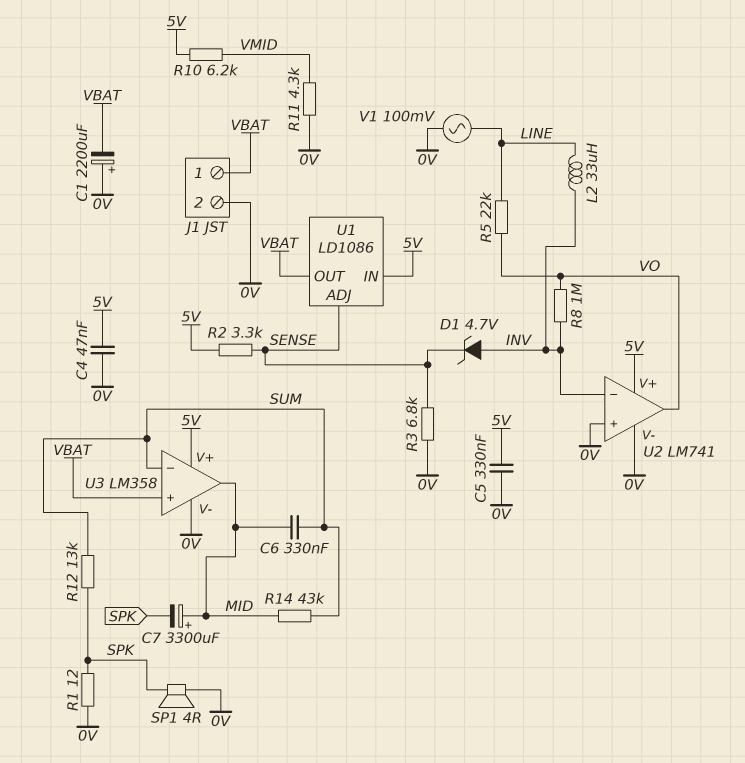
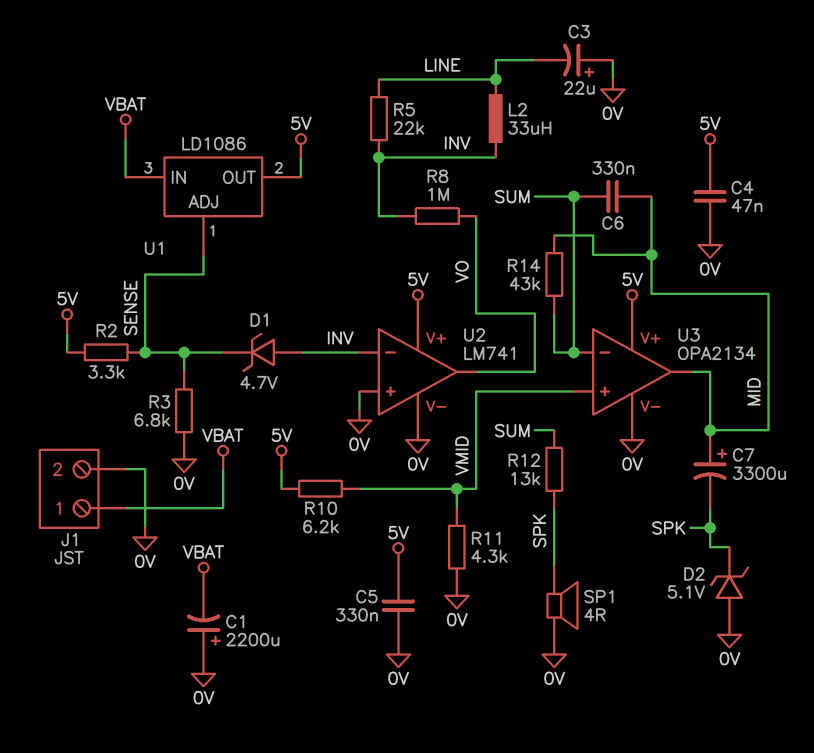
C3: none -> 22uF (plus 0V, minus LINE)
D2: none -> zener 5.1V (A 0V, K SPK)
R1: 12 (0V, SPK) -> none
R5: 22k (LINE, VO) -> 22k (INV, LINE)
U1 pin IN: 5V -> VBAT
U1 pin OUT: VBAT -> 5V
U3: LM358 -> OPA2134
U3 pin in+: VBAT -> VMID
V1: AC 100mV (0V, LINE) -> none

